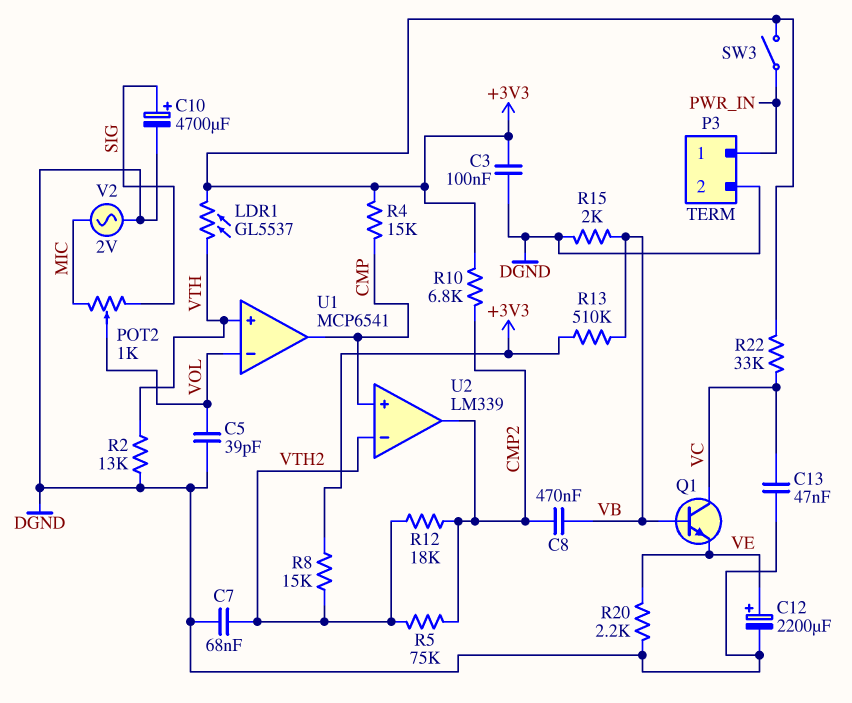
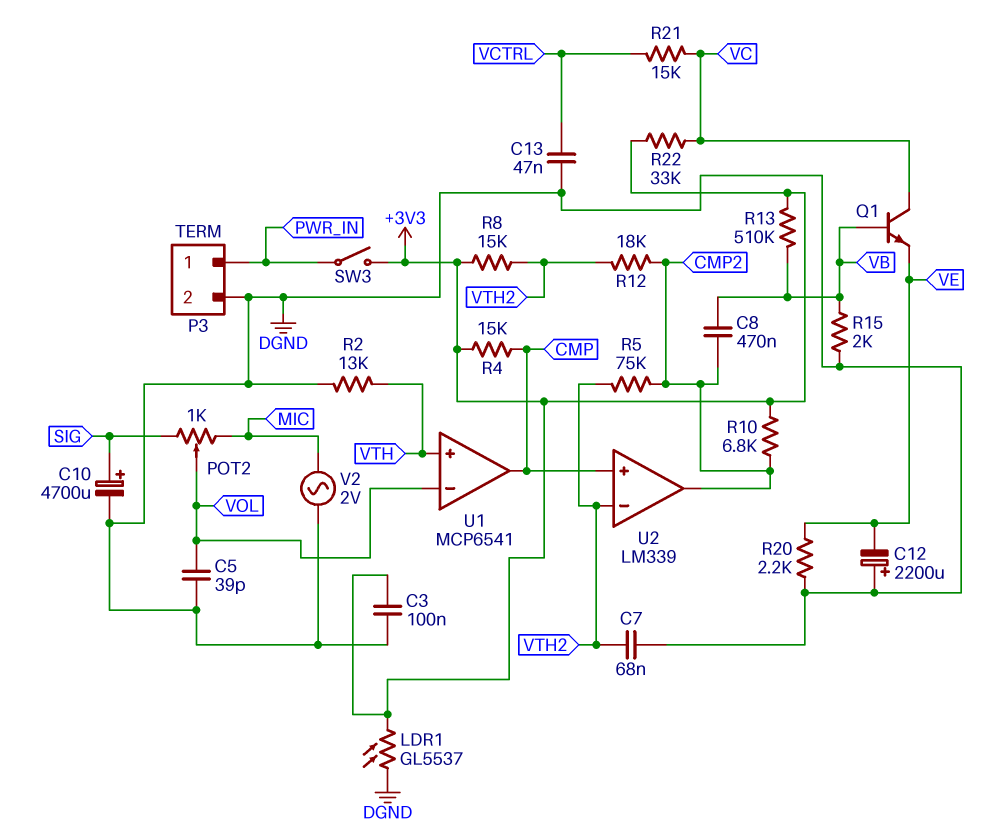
C12: 2200uF (plus VE, minus DGND) -> 2200uF (plus DGND, minus VE)
C13: 47nF (DGND, VC) -> 47nF (DGND, VCTRL)
LDR1: GL5537 (+3V3, VTH) -> GL5537 (+3V3, DGND)
R21: none -> 15k (VC, VCTRL)

